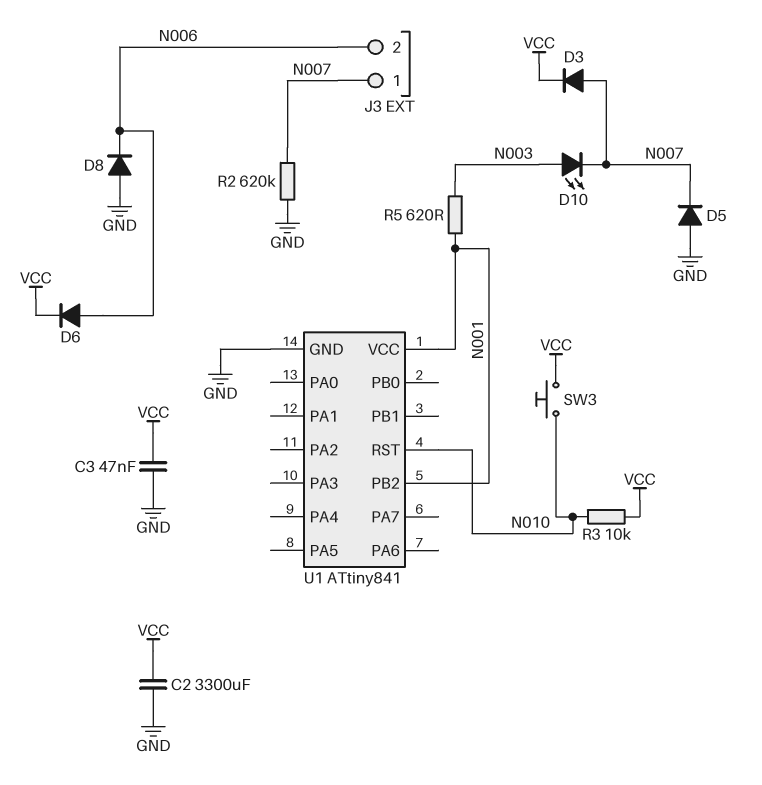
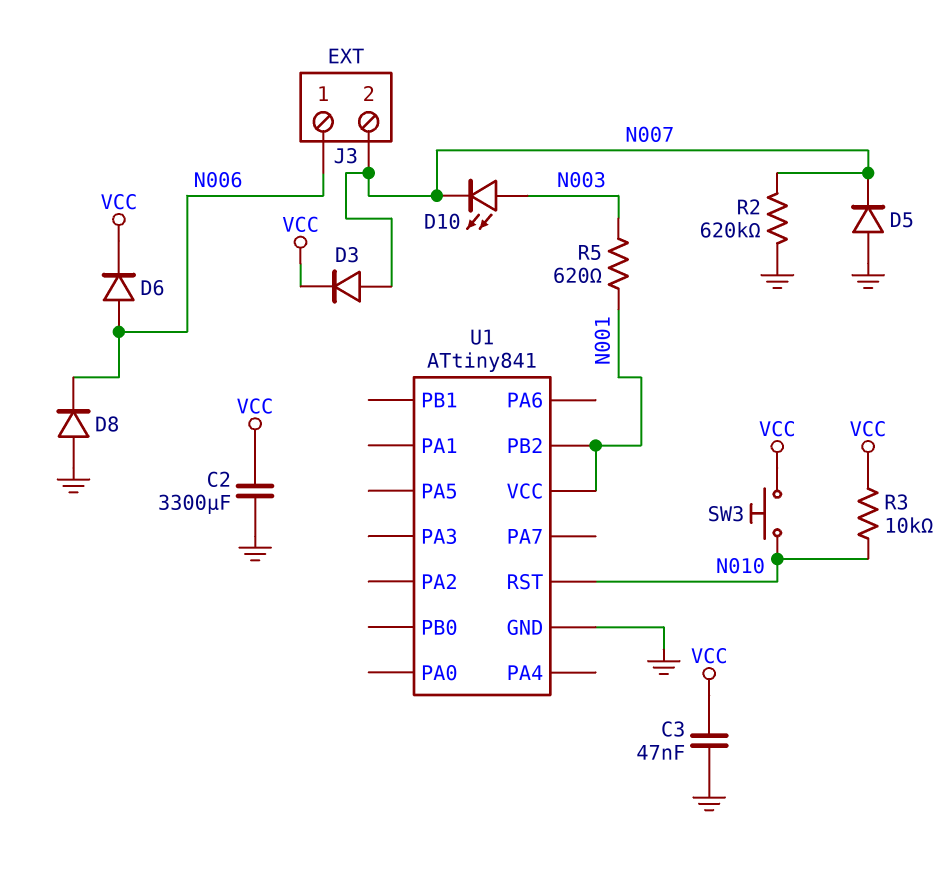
J3 pin 1: N007 -> N006
J3 pin 2: N006 -> N007

